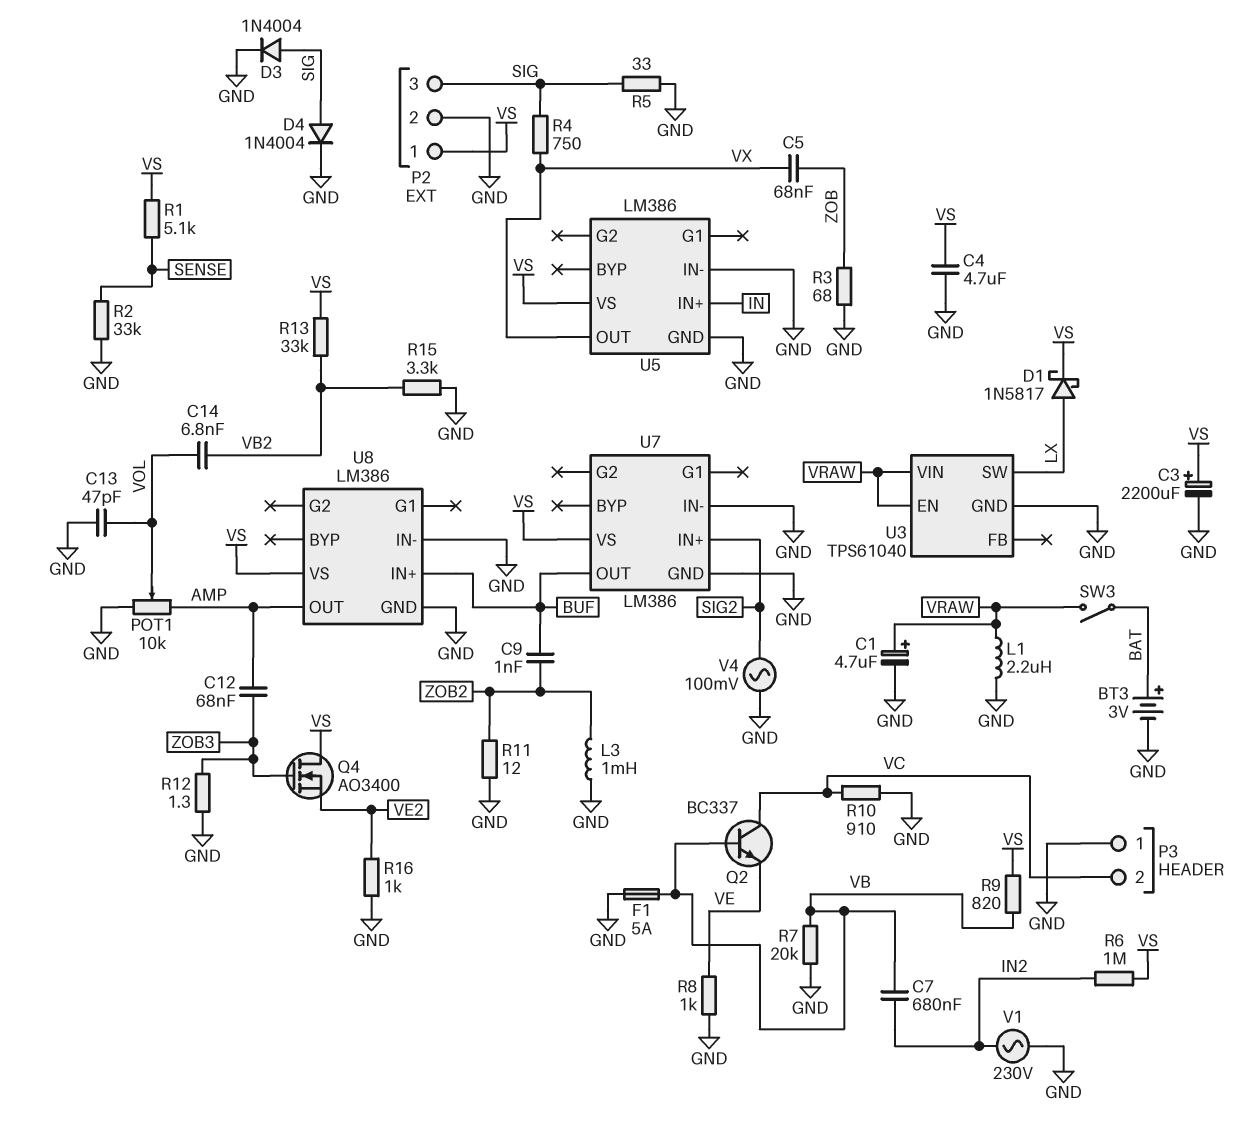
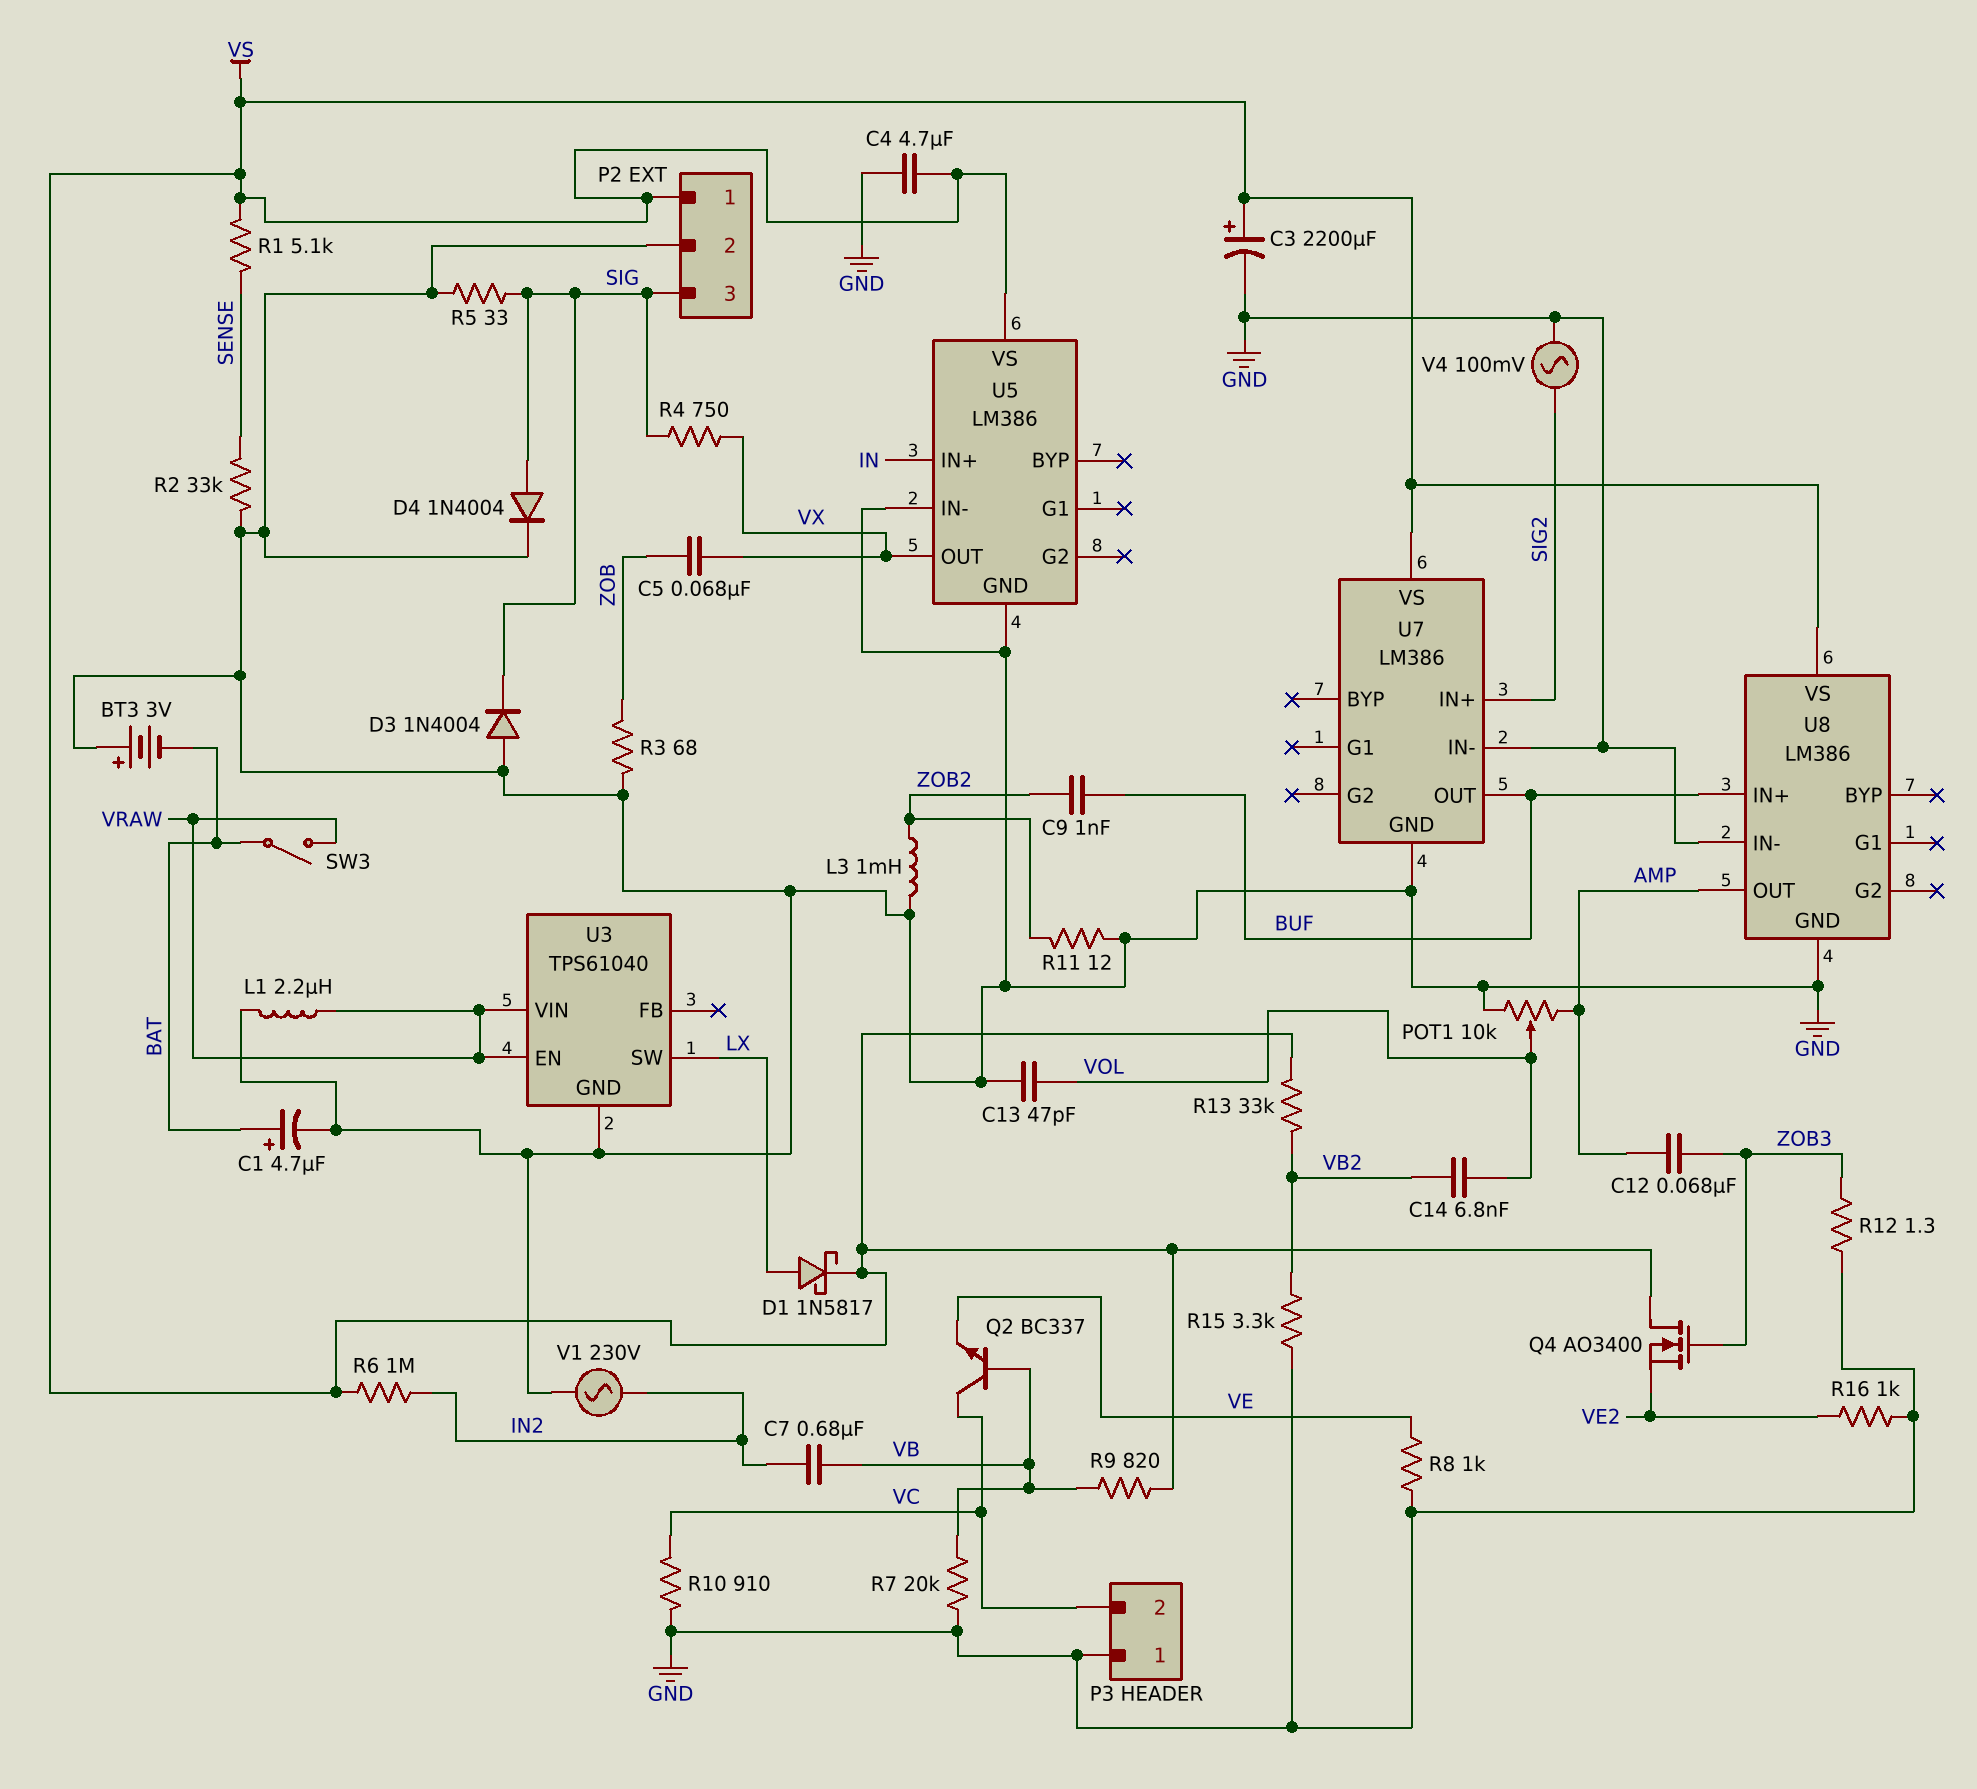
BT3: 3V (plus BAT, minus GND) -> 3V (plus GND, minus BAT)
C1: 4.7uF (plus VRAW, minus GND) -> 4.7uF (plus BAT, minus GND)
D3: diode 1N4004 (A SIG, K GND) -> diode 1N4004 (A GND, K SIG)
F1: 5A (GND, VB) -> none

